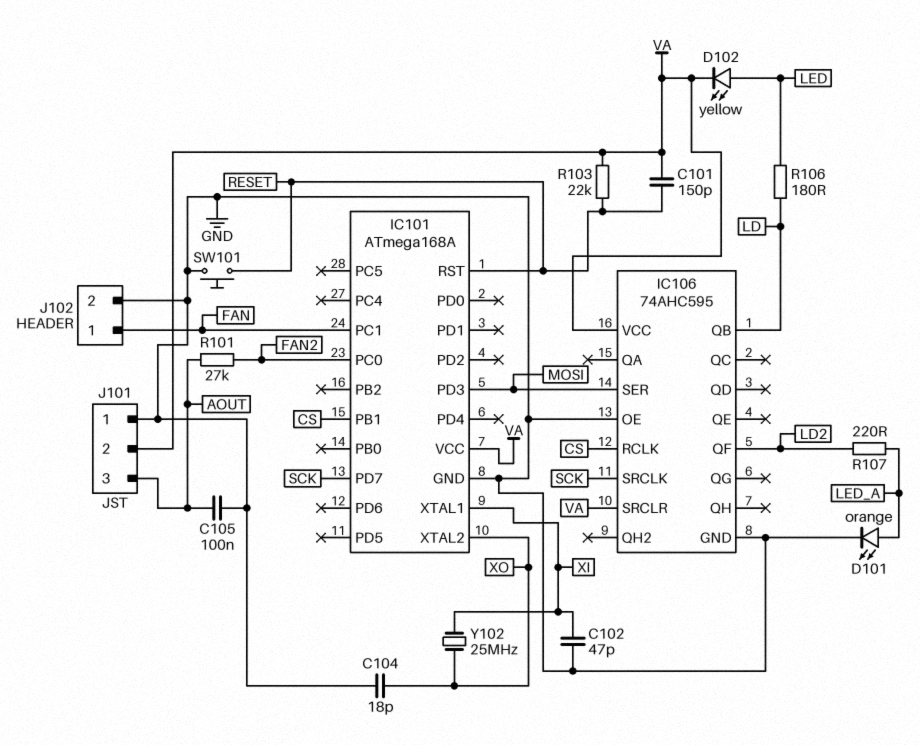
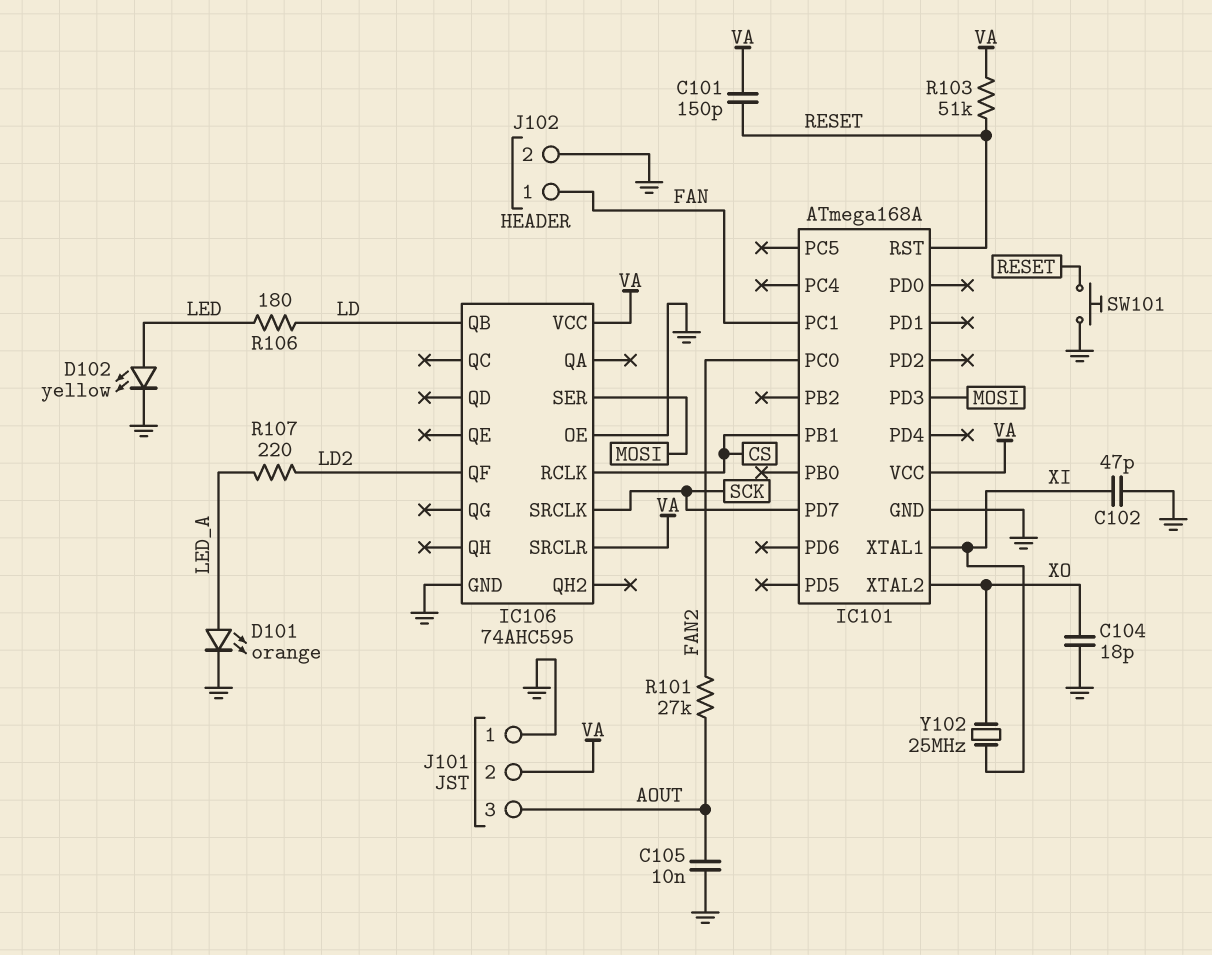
C105: 100nF (AOUT, GND) -> 10nF (AOUT, GND)
D102: LED yellow (A LED, K VA) -> LED yellow (A LED, K GND)
R103: 22k (RESET, VA) -> 51k (RESET, VA)

